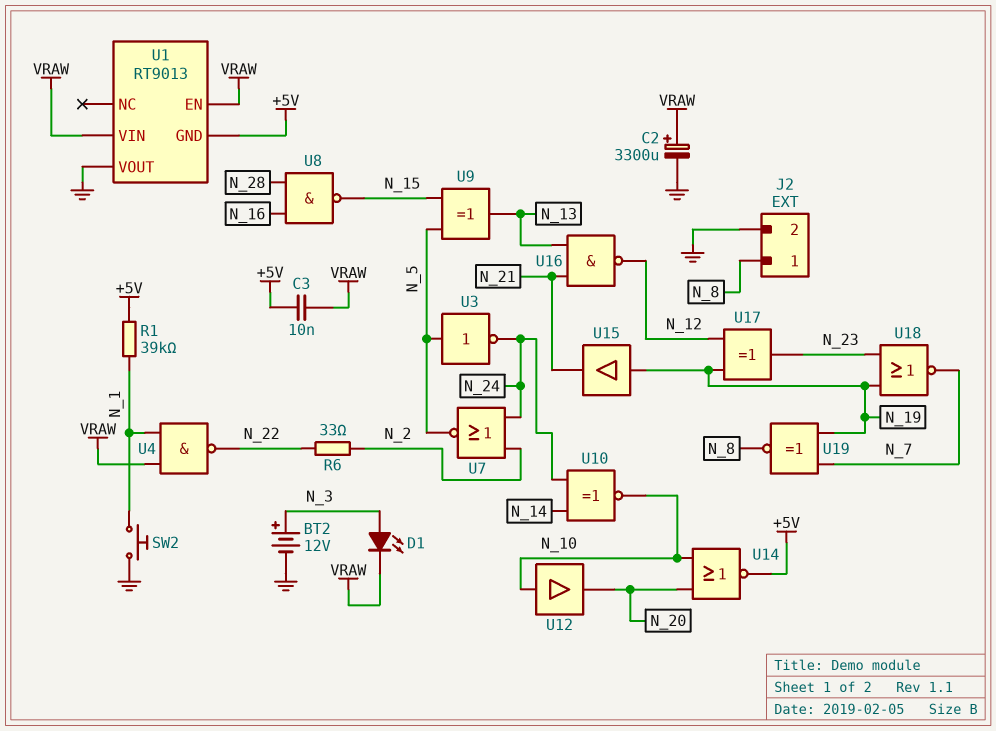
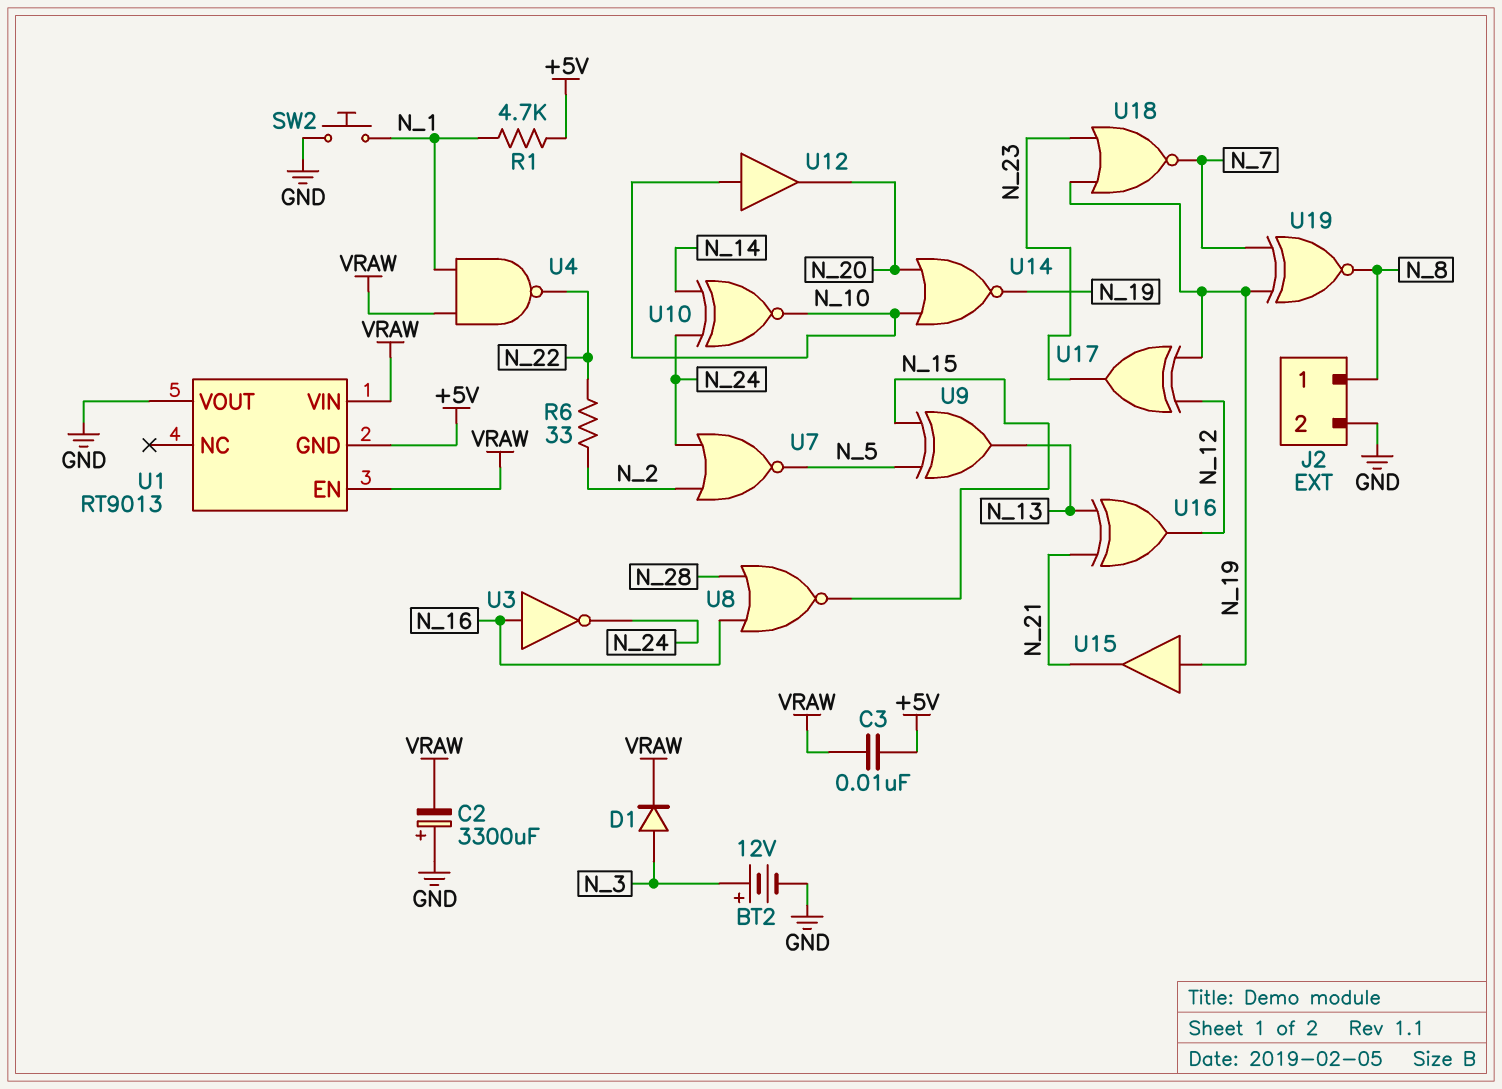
C2: 3300uF (plus VRAW, minus GND) -> 3300uF (plus GND, minus VRAW)
D1: LED (A N_3, K VRAW) -> diode (A N_3, K VRAW)
R1: 39k (+5V, N_1) -> 4.7k (+5V, N_1)
U3: NOT (in N_5, out N_24) -> NOT (in N_16, out N_24)
U8: NAND (in N_16, in N_28, out N_15) -> NOR (in N_16, in N_28, out N_15)
U14: NOR (in N_10, in N_20, out +5V) -> NOR (in N_10, in N_20, out N_19)
U16: NAND (in N_13, in N_21, out N_12) -> XOR (in N_13, in N_21, out N_12)

